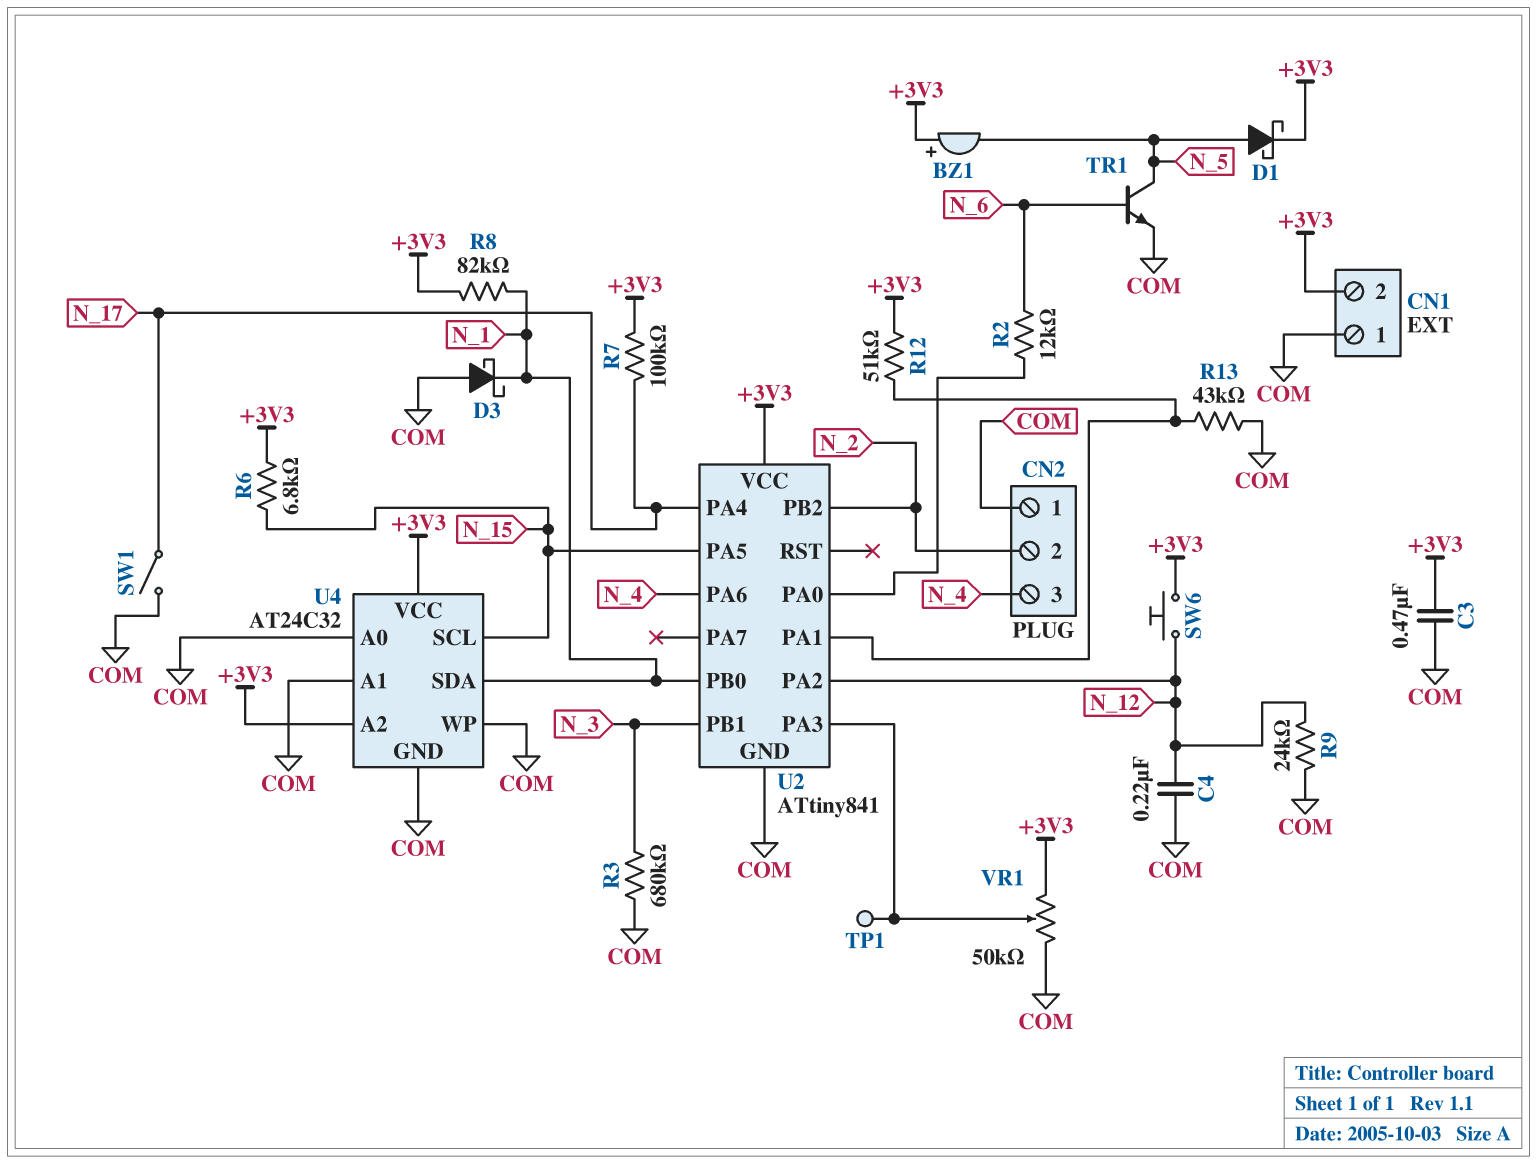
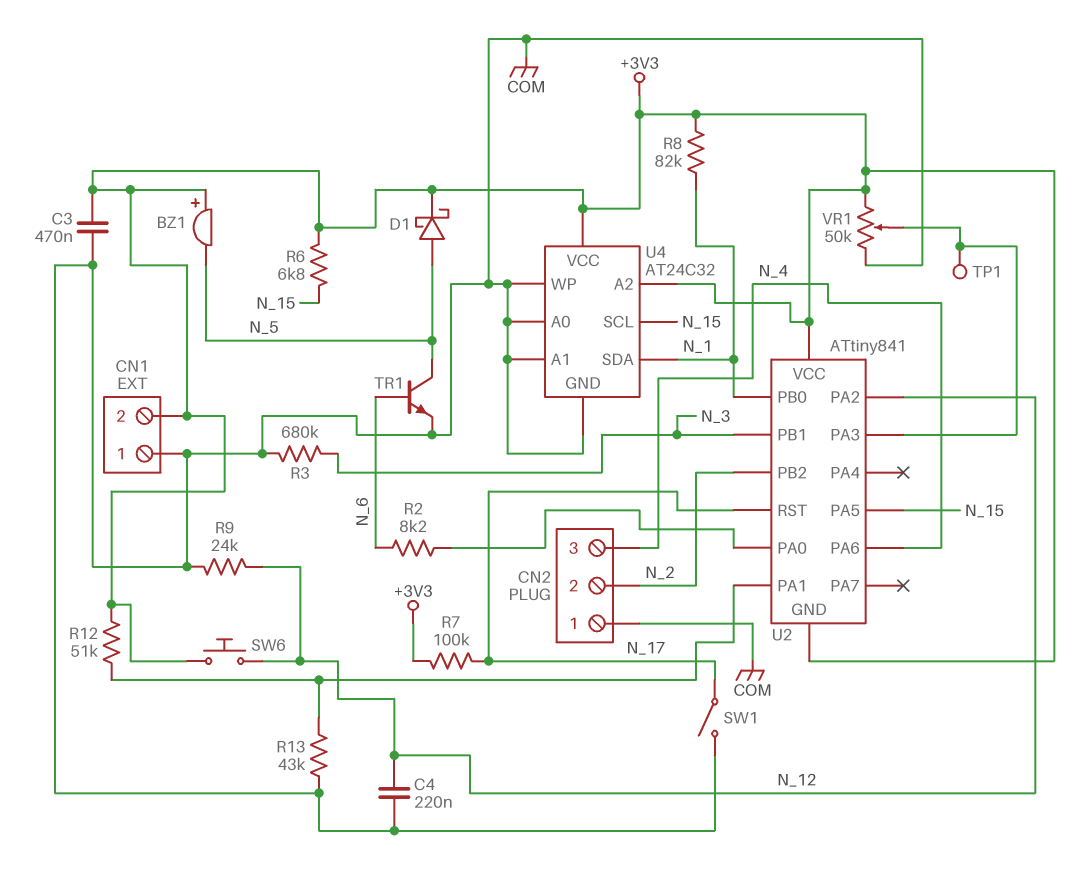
D3: schottky (A COM, K N_1) -> none
R2: 12k (N_6, U2/PA0) -> 8.2k (N_6, U2/PA0)
U2 pin GND: COM -> +3V3
U2 pin PA4: N_17 -> none
U2 pin RST: none -> N_17

